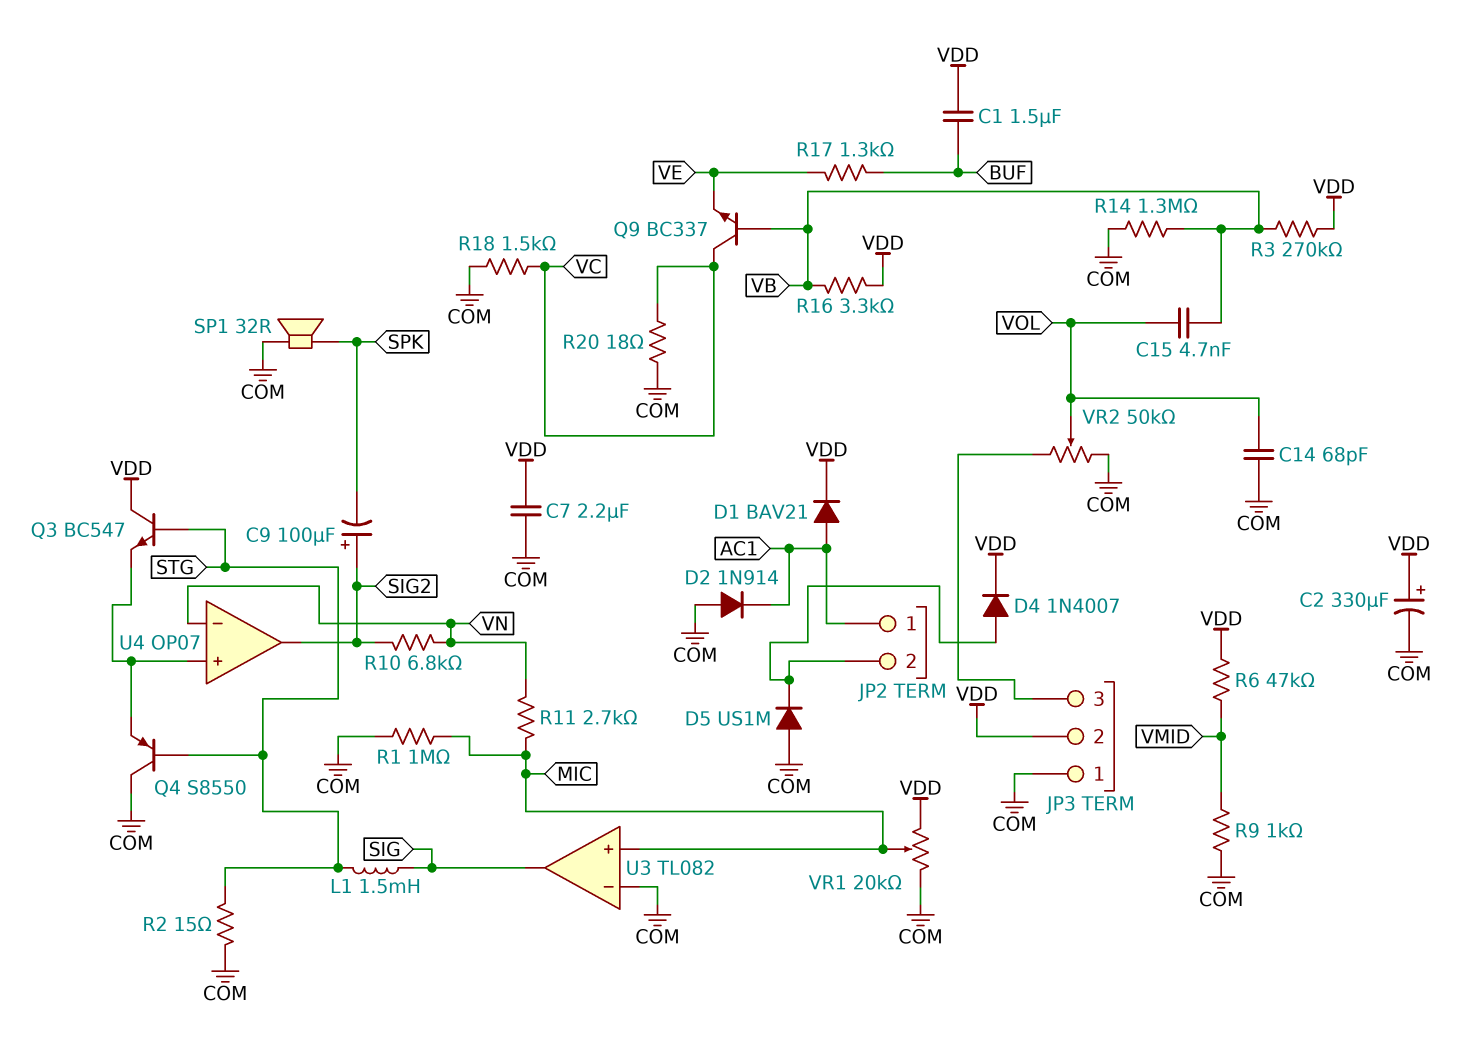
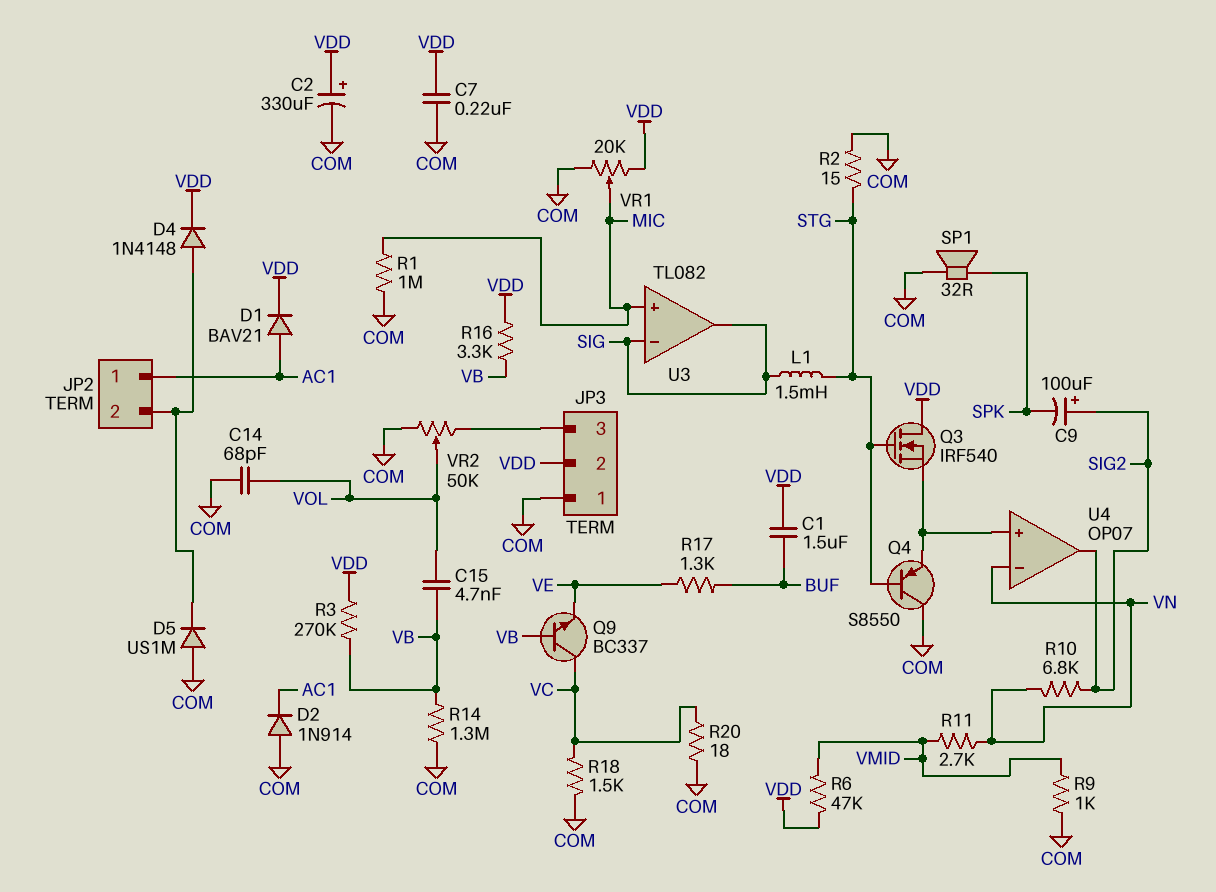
C7: 2.2uF (COM, VDD) -> 220nF (COM, VDD)
D4: diode 1N4007 (A JP2/2, K VDD) -> diode 1N4148 (A JP2/2, K VDD)
Q3: NPN BC547 (B STG, C VDD, E U4/in+) -> NMOS IRF540 (G STG, D VDD, S U4/in+)
R11: 2.7k (MIC, VN) -> 2.7k (VMID, VN)
U3 pin in-: COM -> SIG

